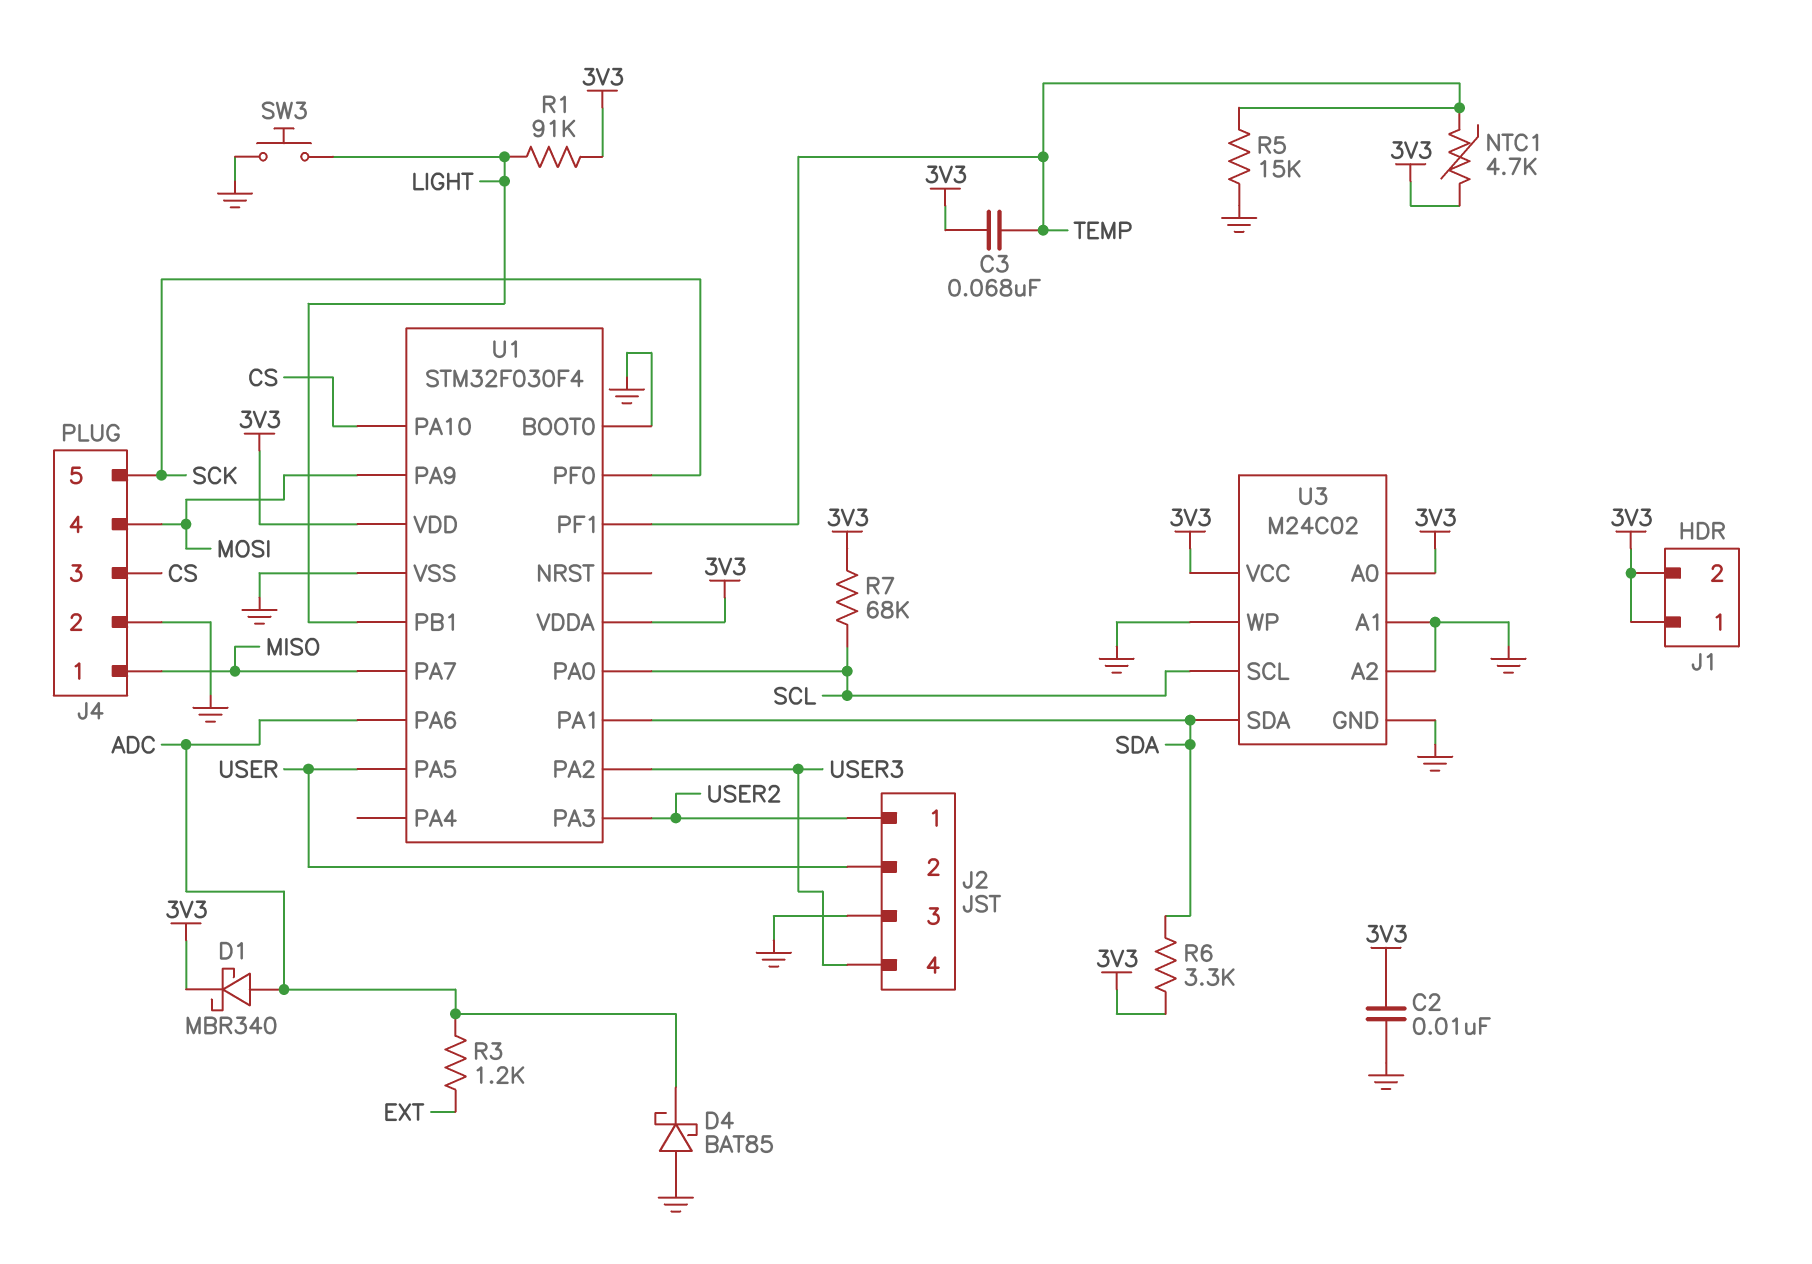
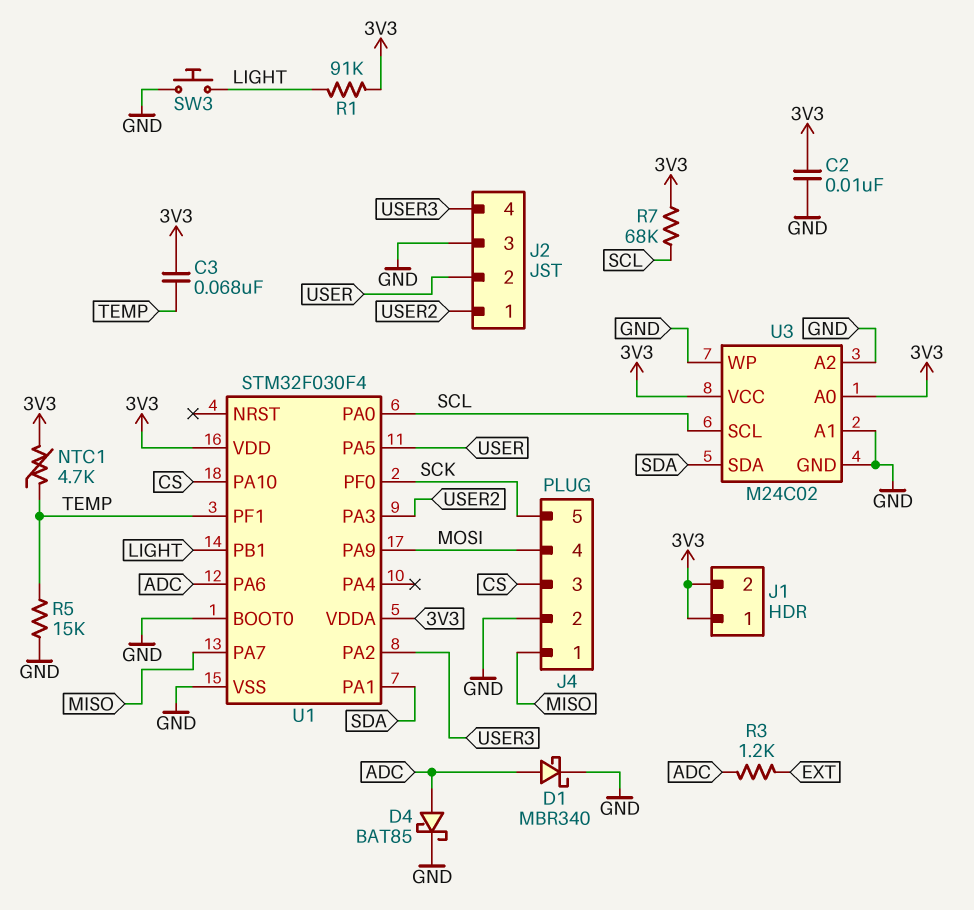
D1: schottky MBR340 (A ADC, K 3V3) -> schottky MBR340 (A ADC, K GND)
D4: schottky BAT85 (A GND, K ADC) -> schottky BAT85 (A ADC, K GND)
R6: 3.3k (3V3, SDA) -> none

